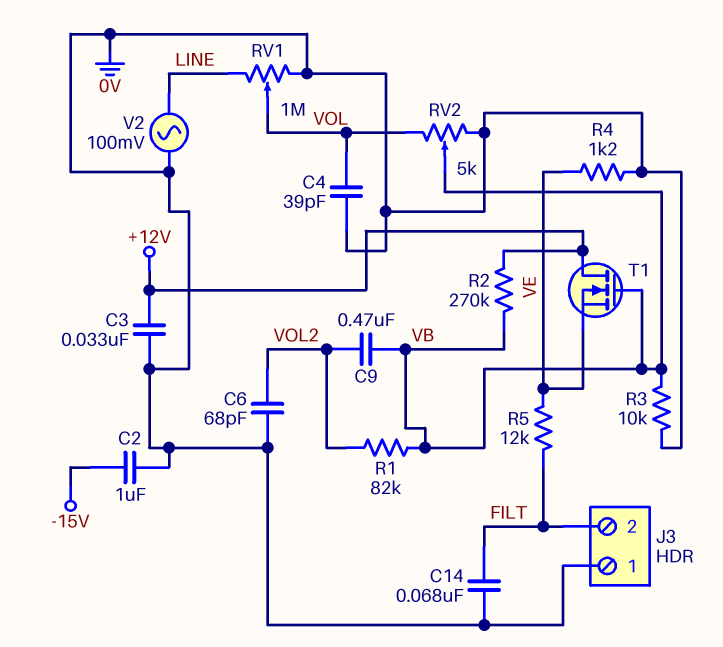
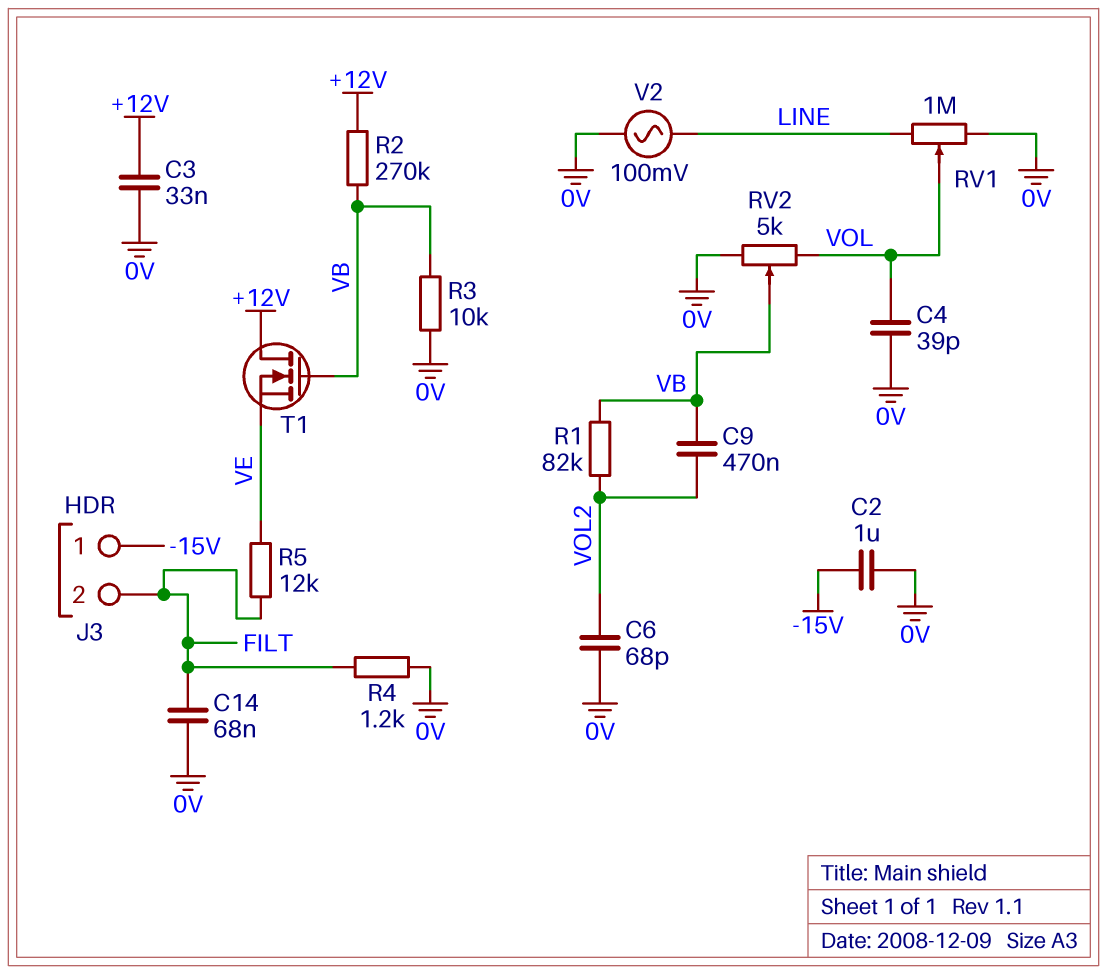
J3 pin 1: 0V -> -15V
R4: 1.2k (0V, VE) -> 1.2k (0V, FILT)

